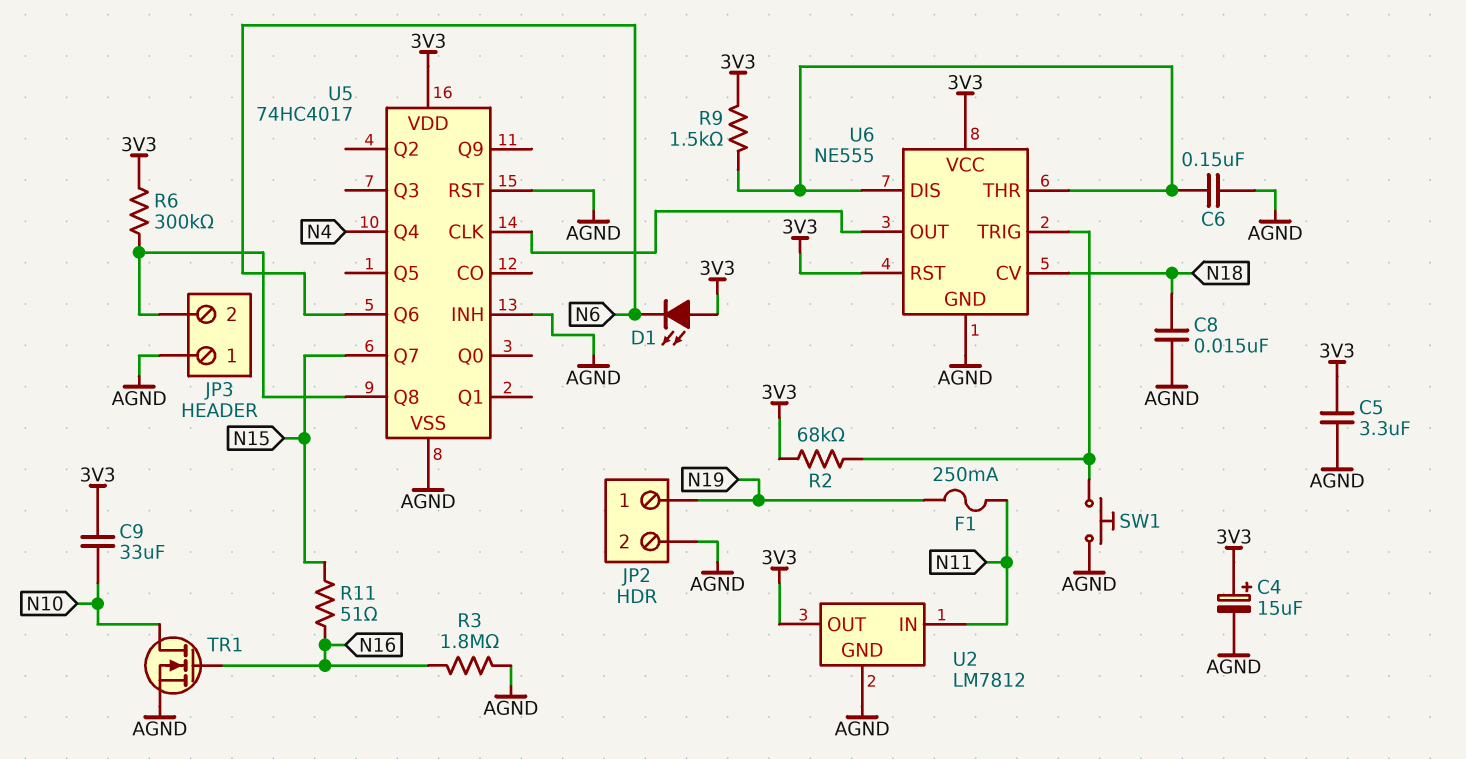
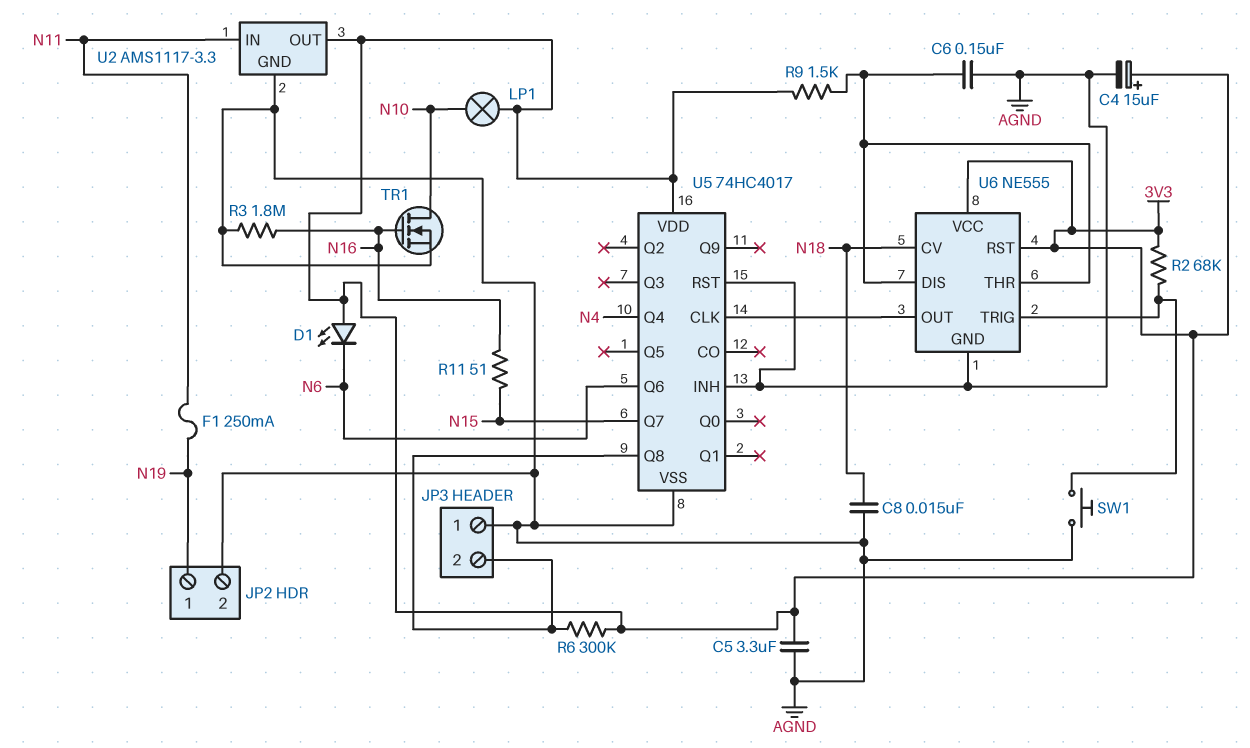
C9: 33uF (3V3, N10) -> none
LP1: none -> lamp (3V3, N10)
U2: LM7812 -> AMS1117-3.3

